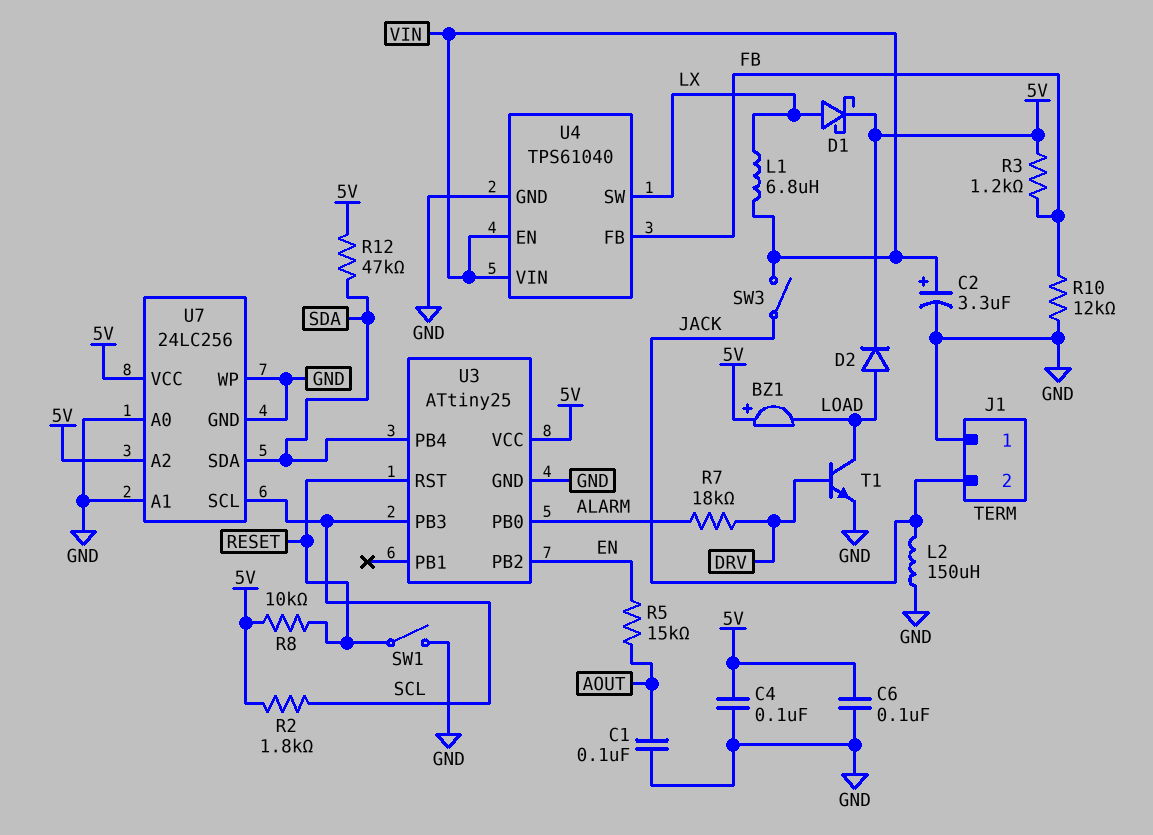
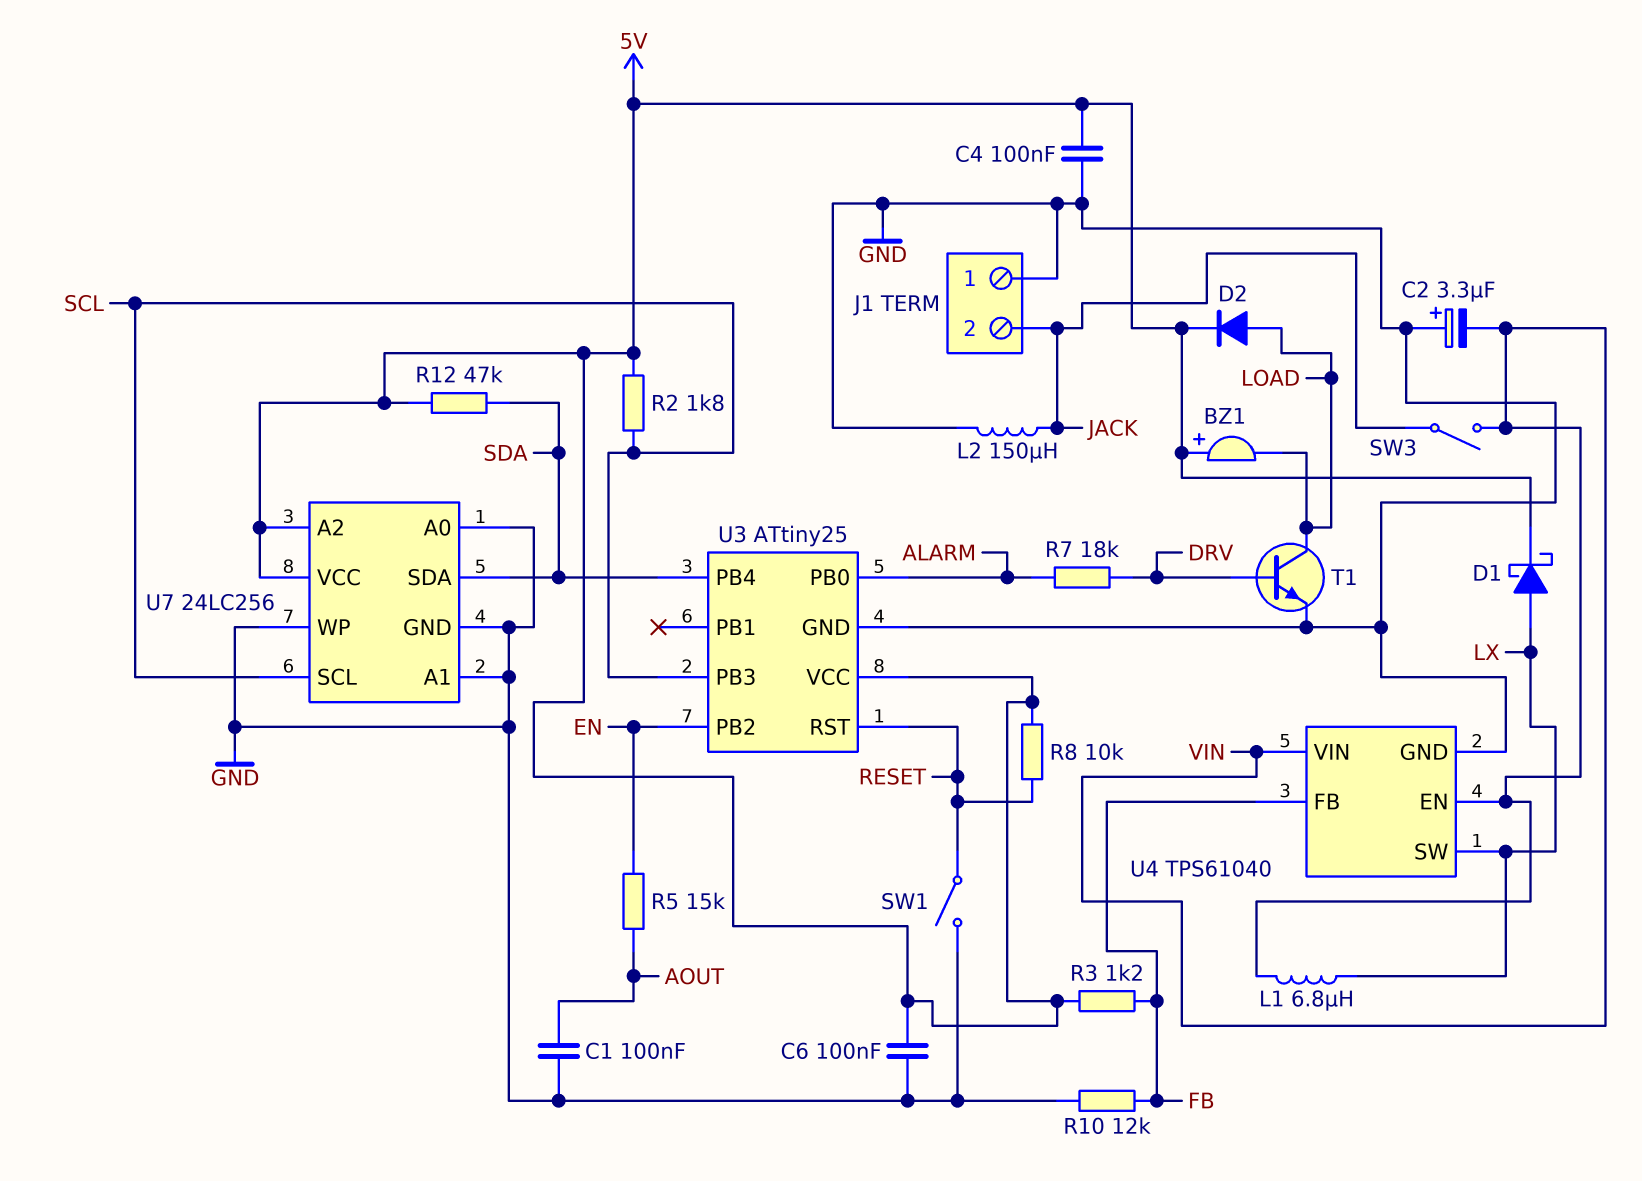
C2: 3.3uF (plus VIN, minus GND) -> 3.3uF (plus GND, minus VIN)

